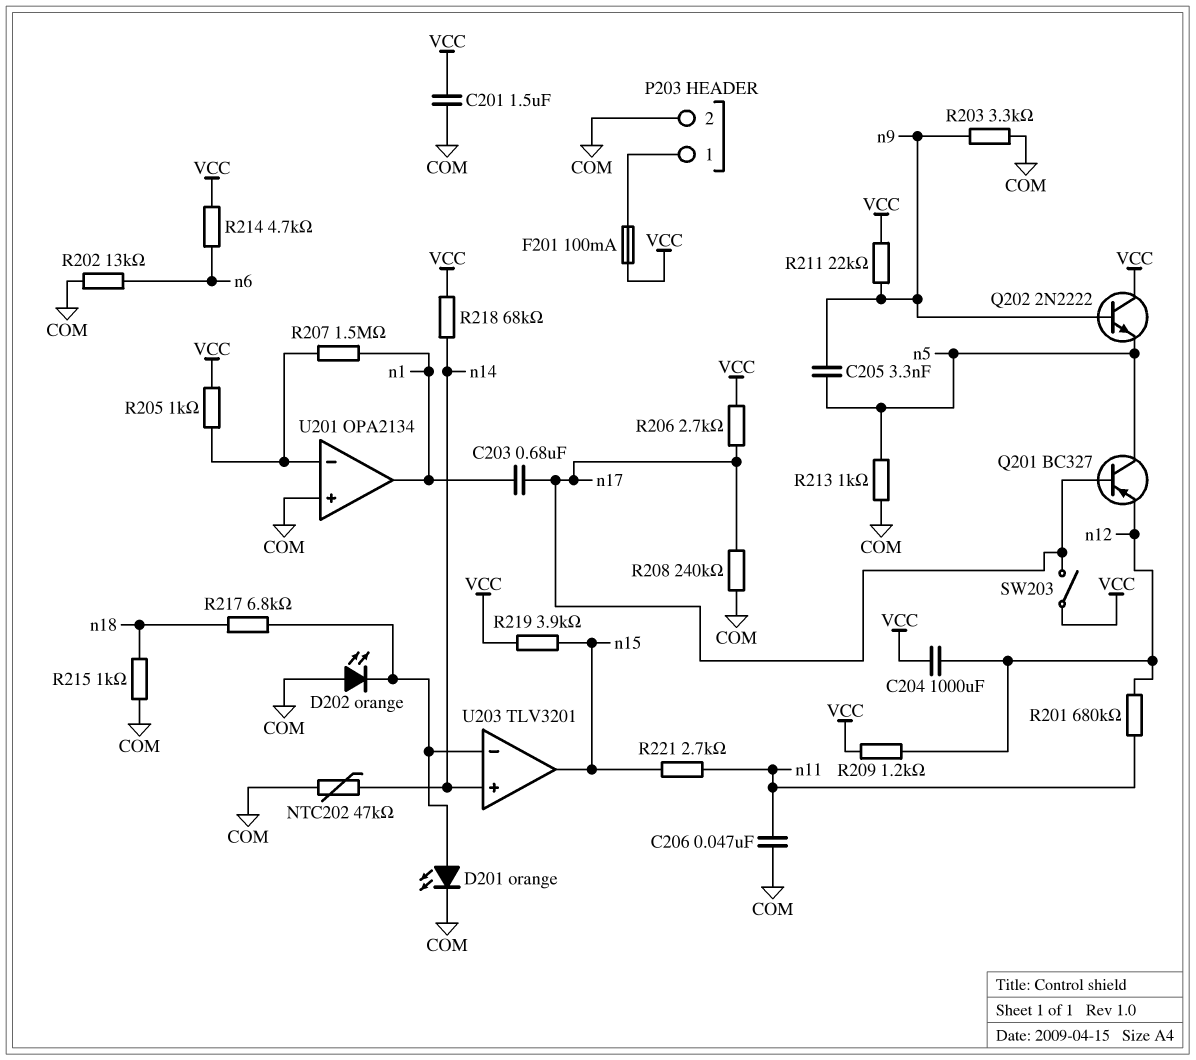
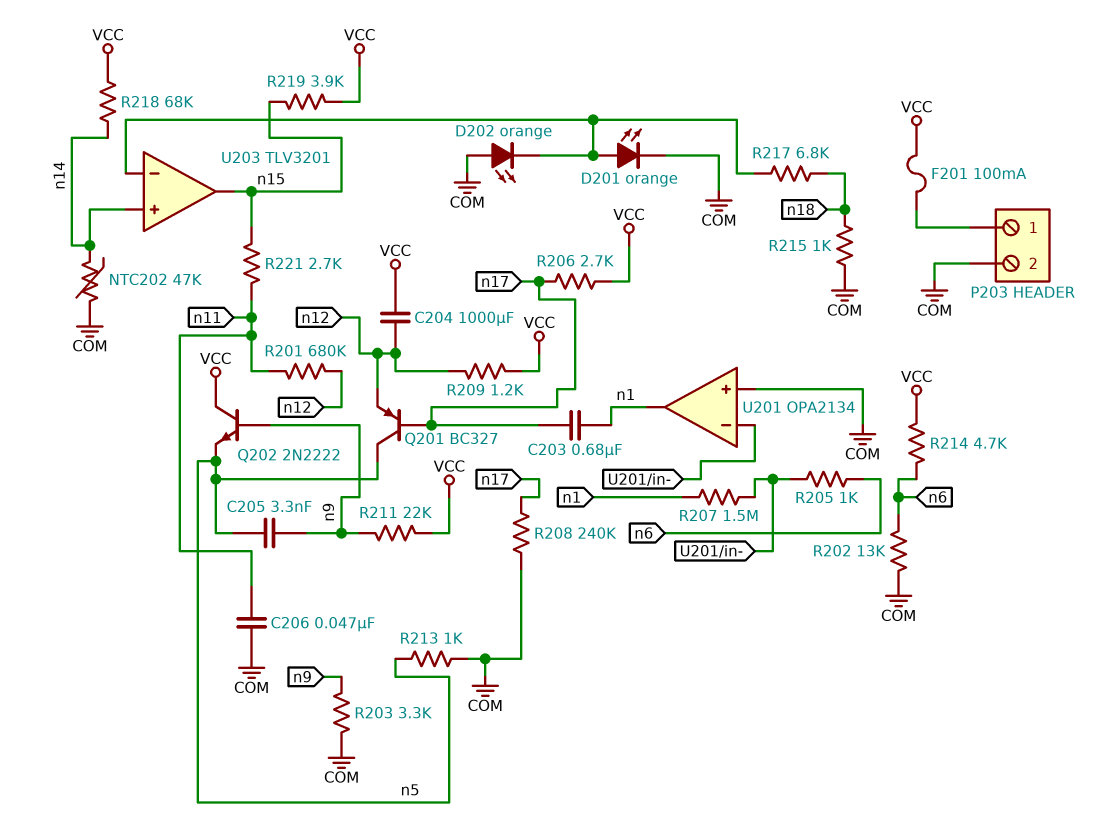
C201: 1.5uF (COM, VCC) -> none
R205: 1k (U201/in-, VCC) -> 1k (U201/in-, n6)
SW203: switch (VCC, n17) -> none

